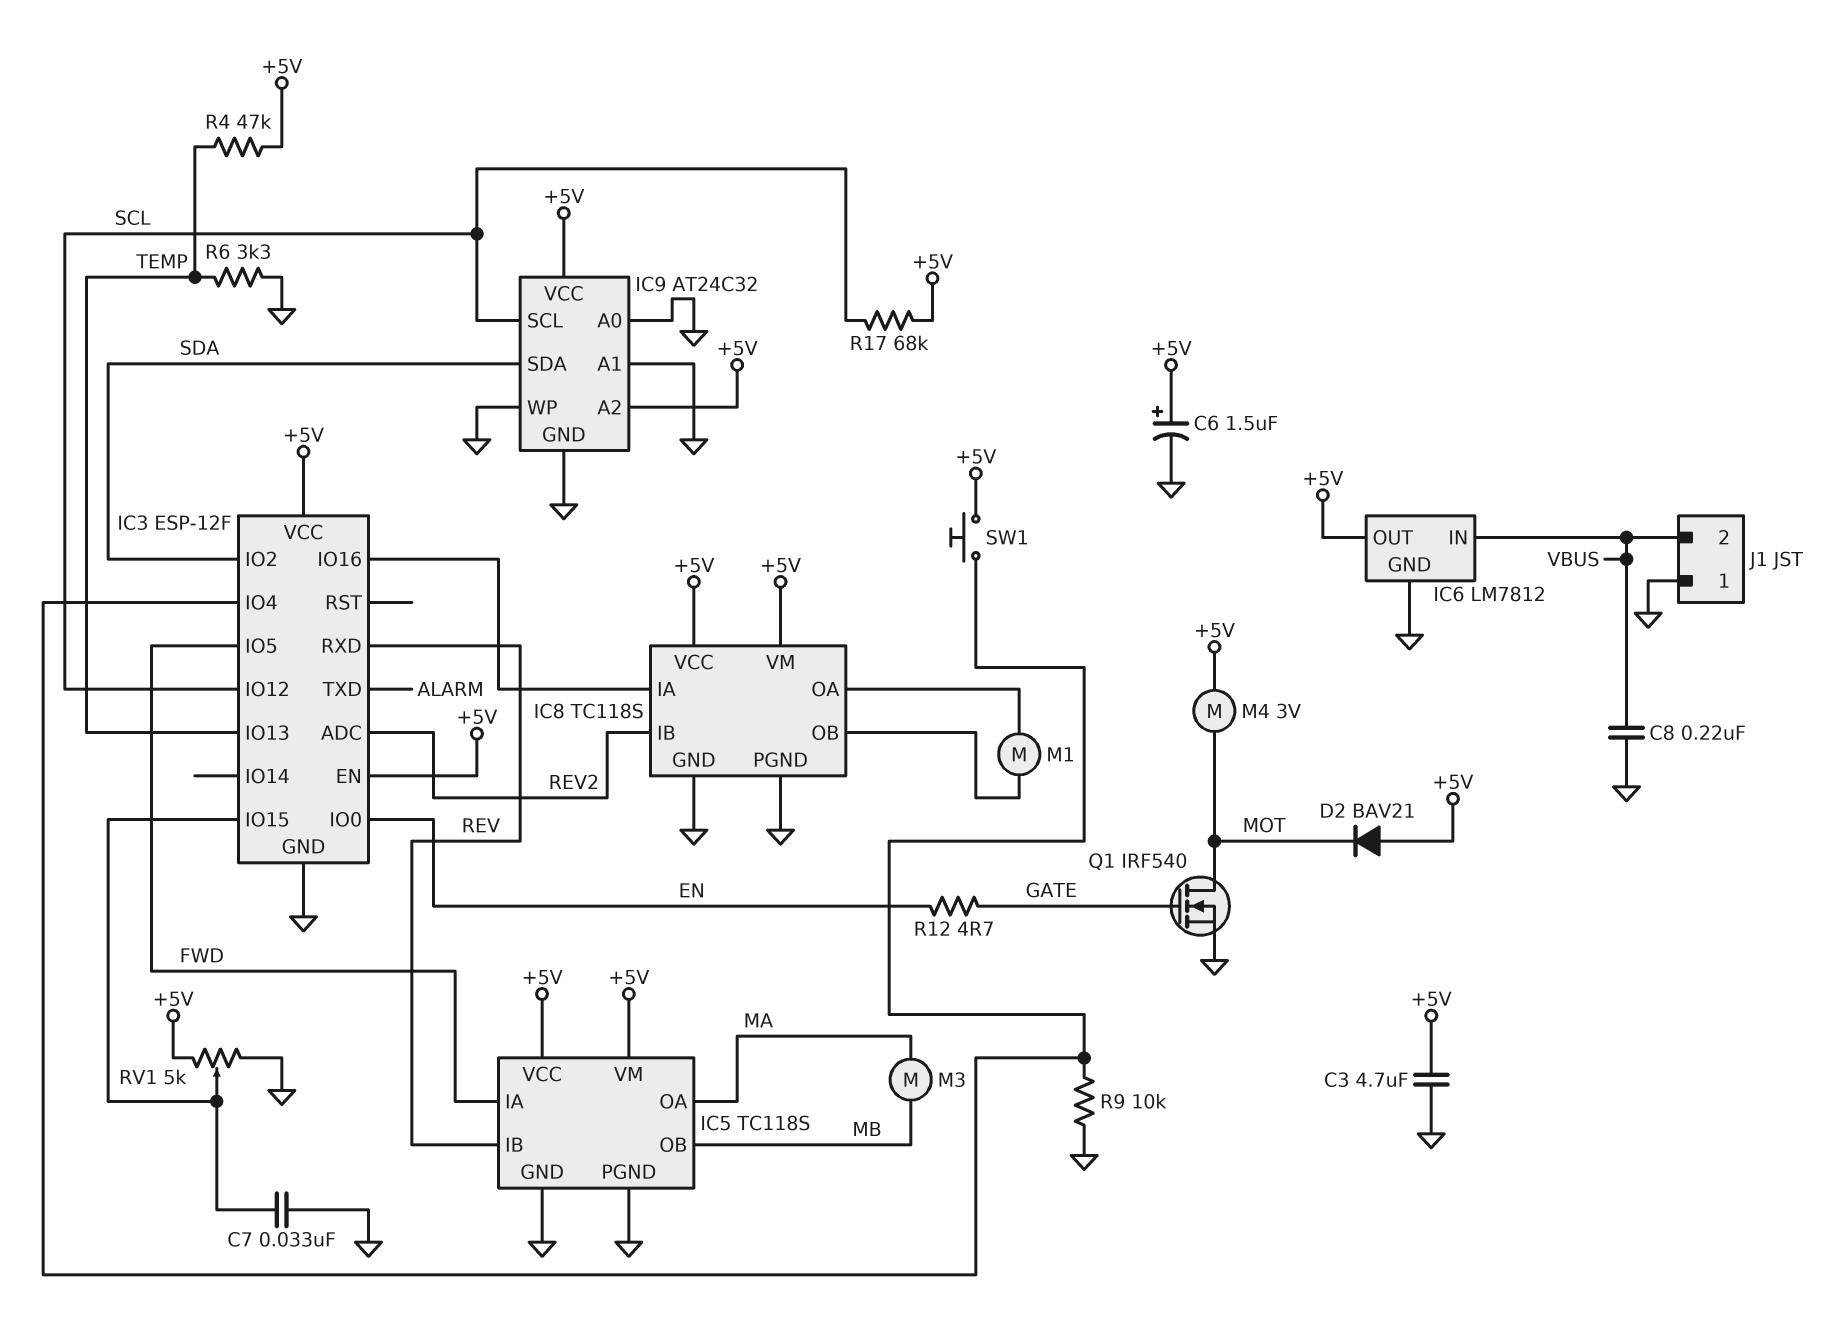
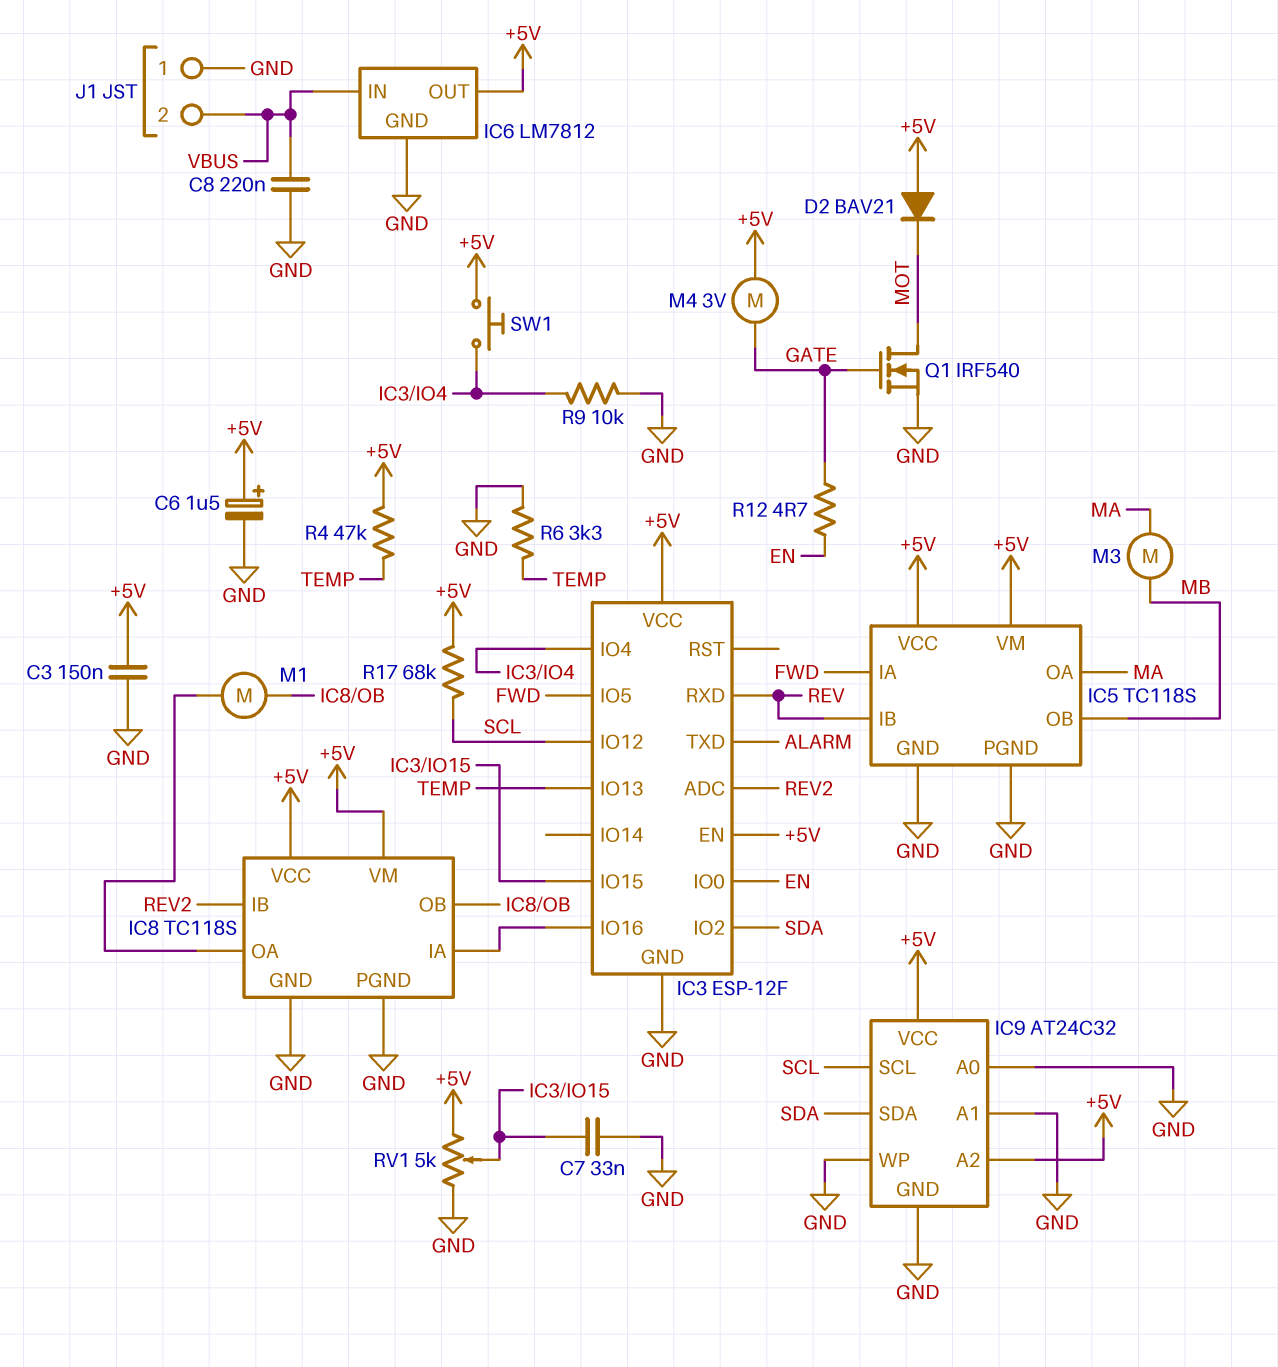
C3: 4.7uF (+5V, GND) -> 150nF (+5V, GND)
M4: motor 3V (+5V, MOT) -> motor 3V (+5V, GATE)

